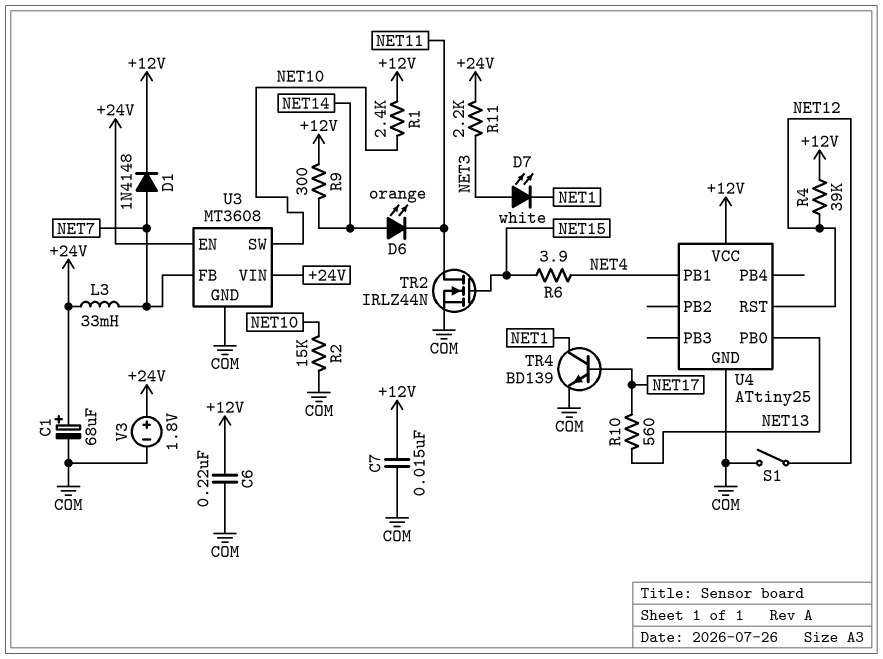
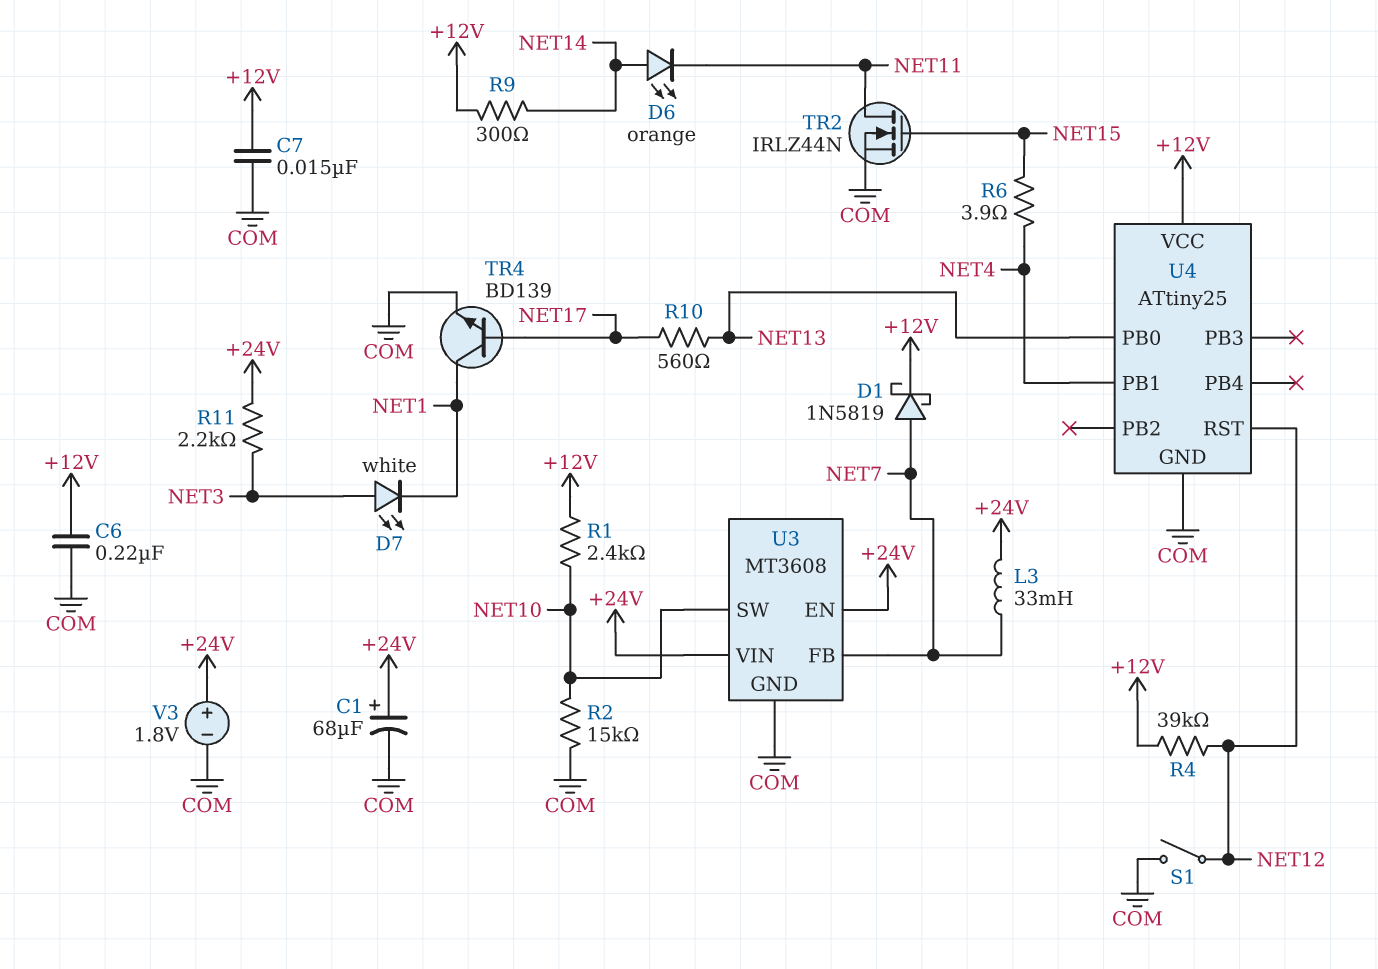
D1: diode 1N4148 (A NET7, K +12V) -> schottky 1N5819 (A NET7, K +12V)

